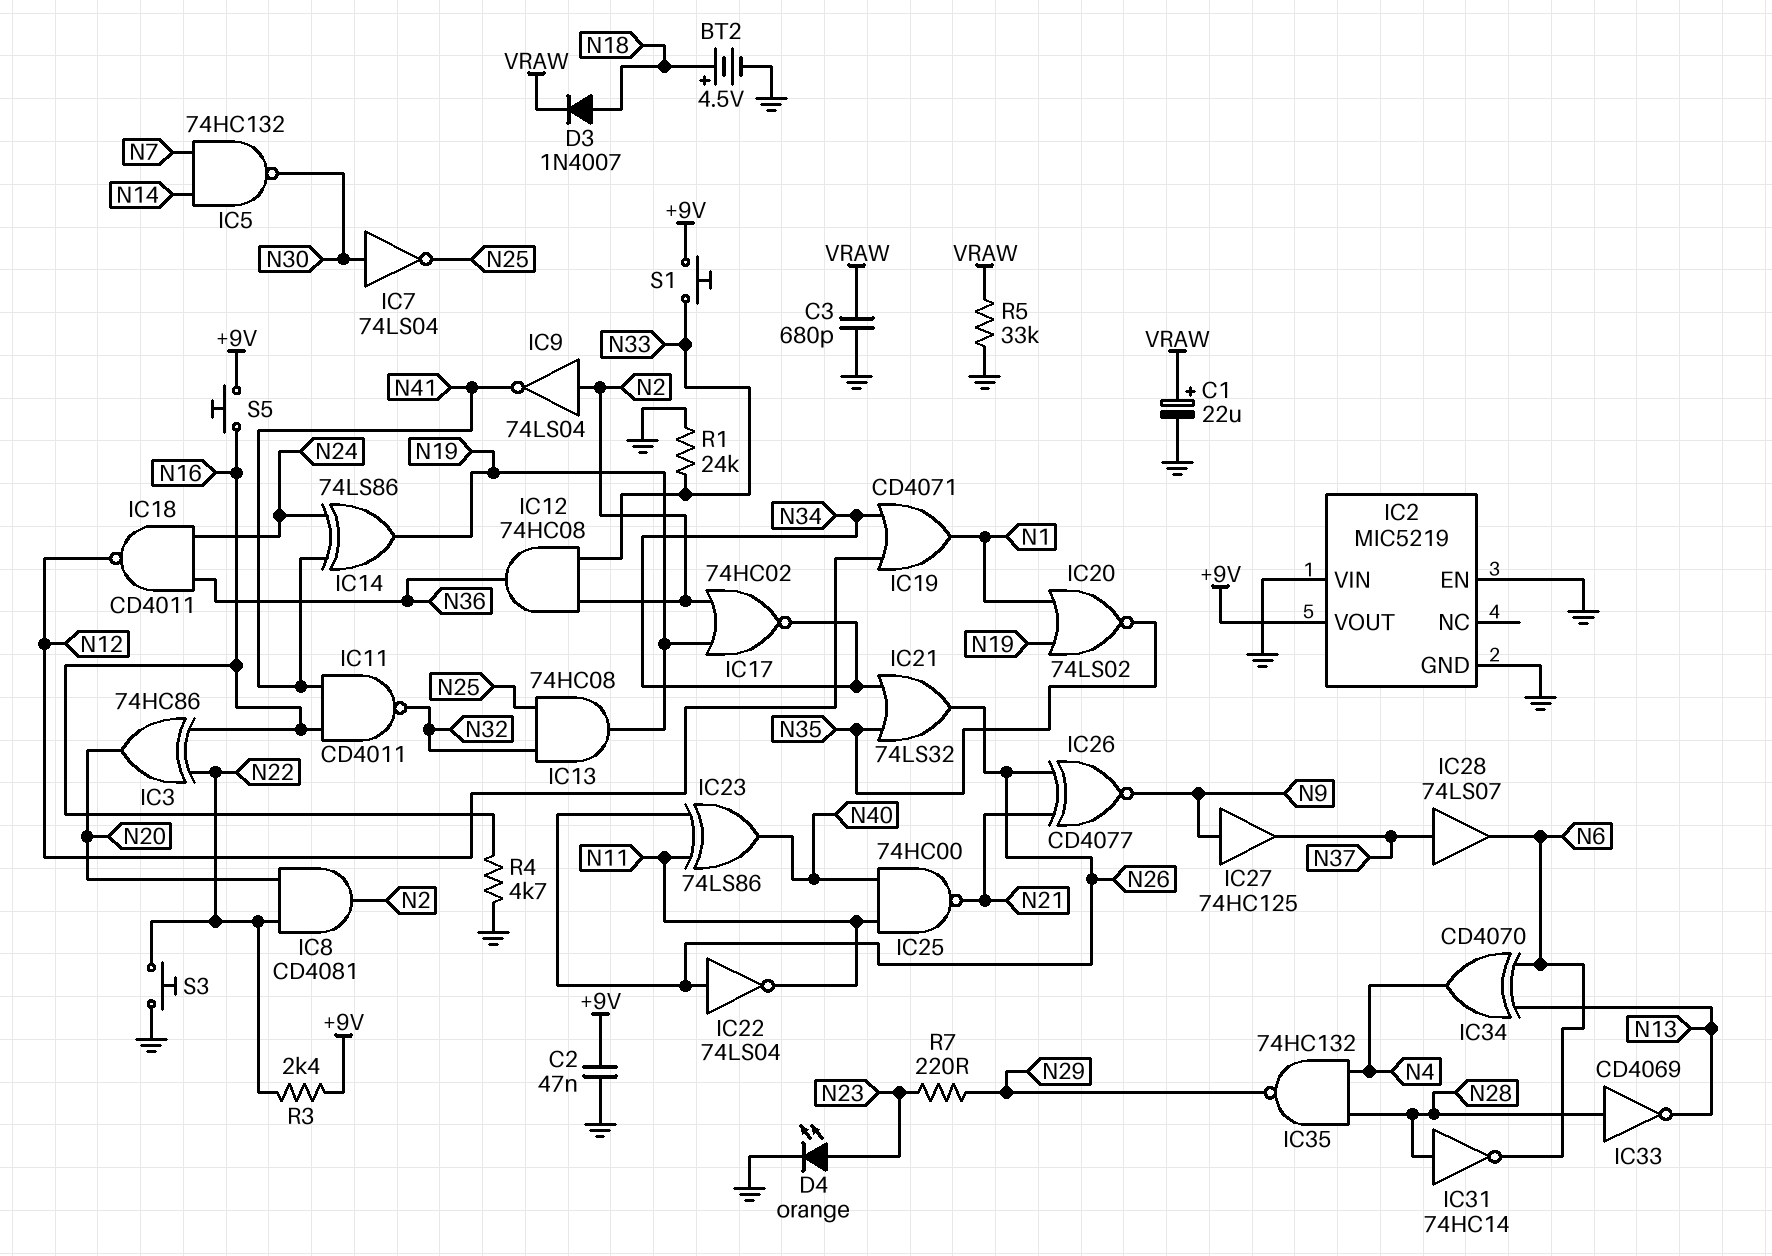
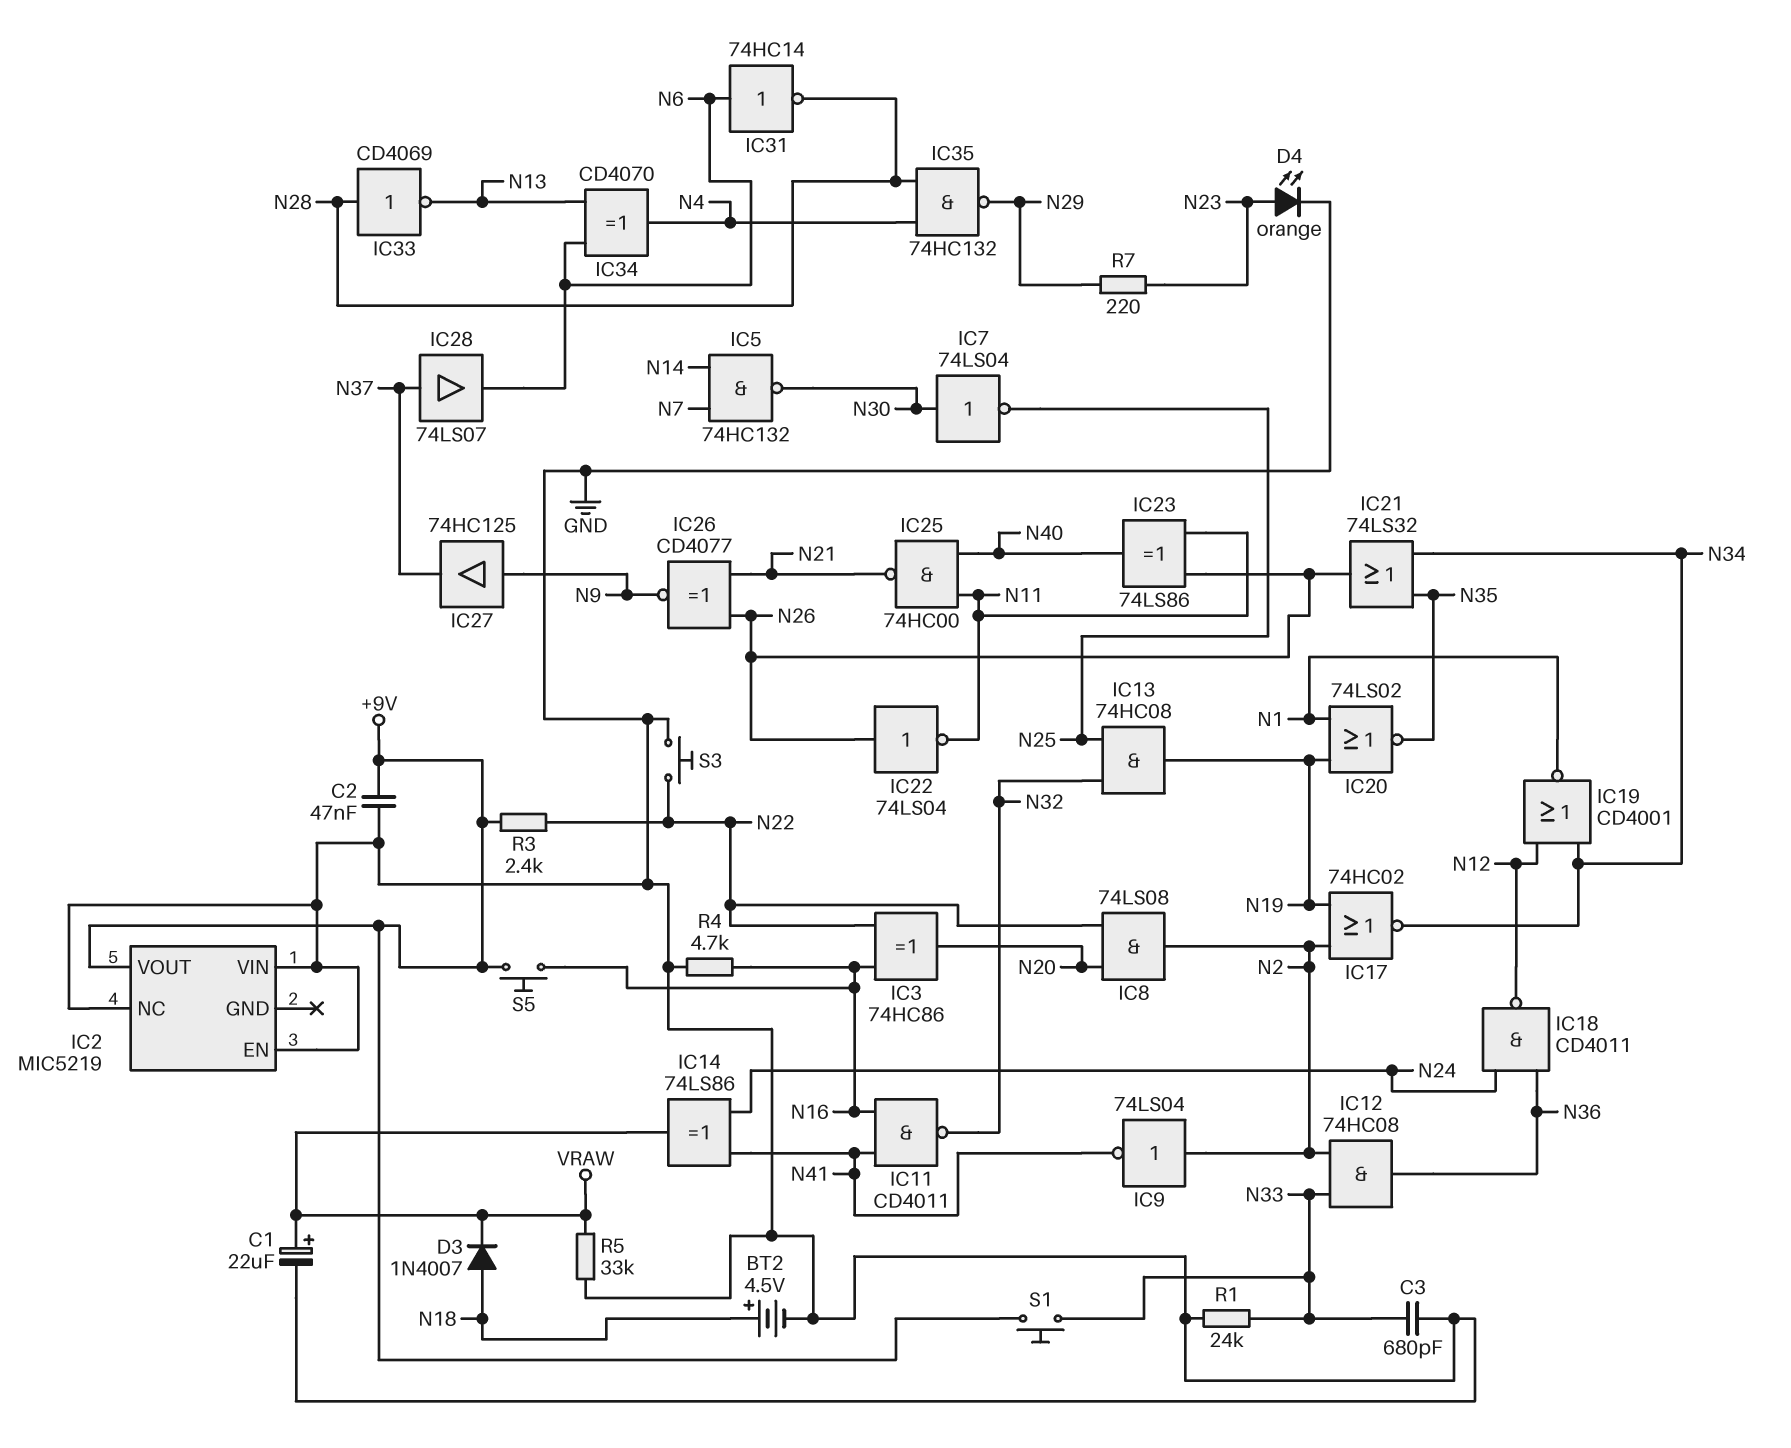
C3: 680pF (GND, VRAW) -> 680pF (GND, N33)
IC2 pin GND: GND -> none
IC2 pin NC: none -> GND
IC8: AND CD4081 (in N20, in N22, out N2) -> AND 74LS08 (in N20, in N22, out N2)
IC14: XOR 74LS86 (in N24, in N41, out N19) -> XOR 74LS86 (in N24, in N41, out VRAW)
IC19: OR CD4071 (in N12, in N34, out N1) -> NOR CD4001 (in N12, in N34, out N1)
IC31: NOT 74HC14 (in N28, out N6) -> NOT 74HC14 (in N6, out N28)

